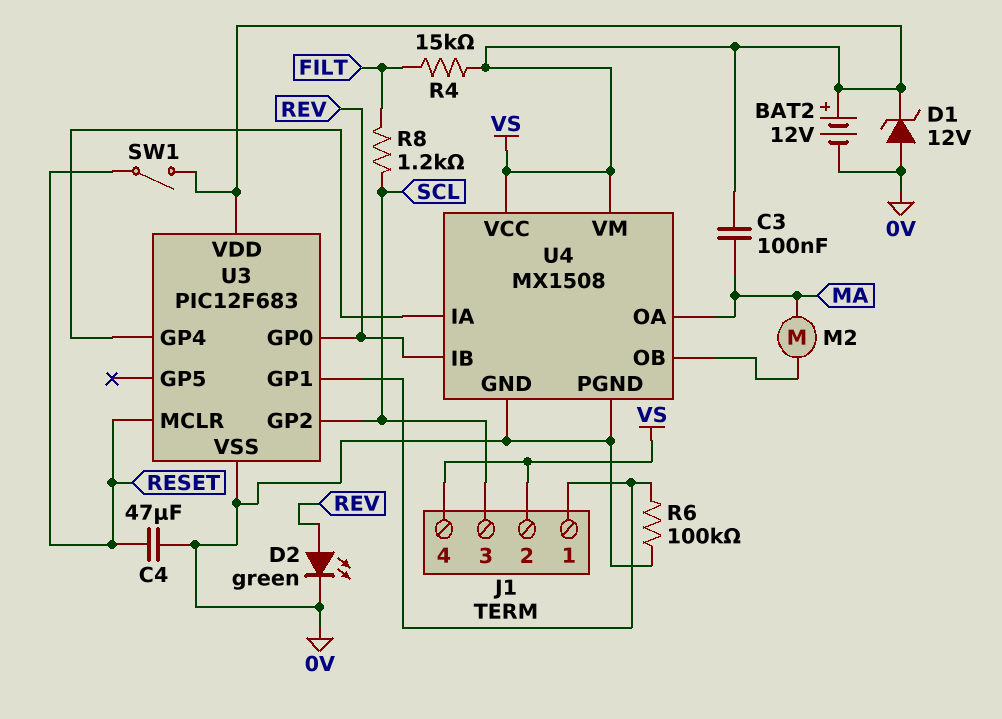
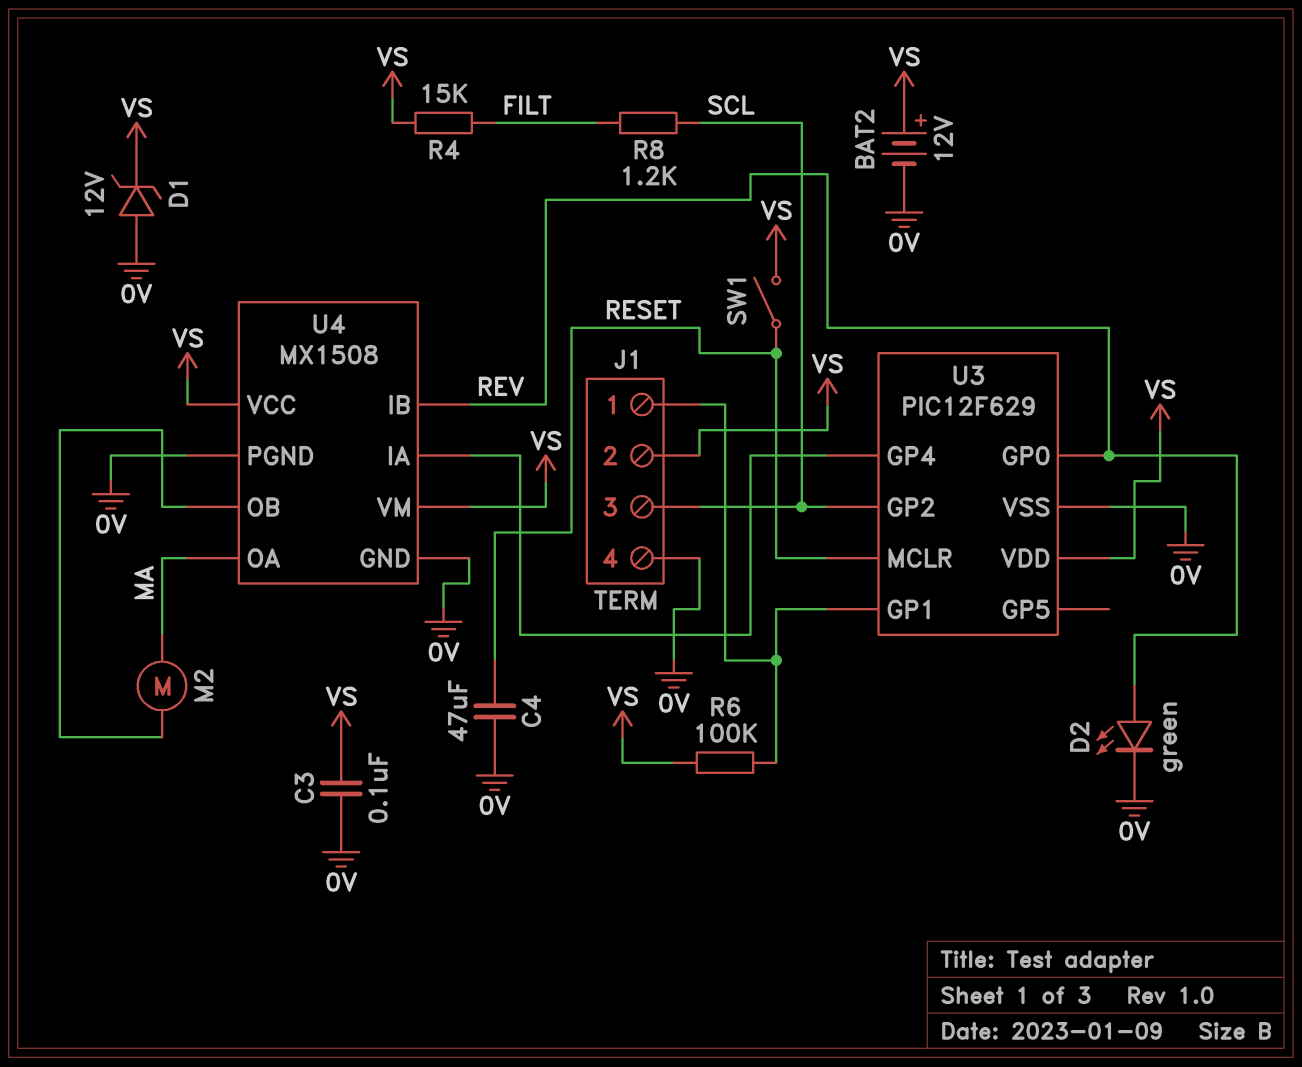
C3: 100nF (MA, VS) -> 100nF (0V, VS)
J1 pin 4: VS -> 0V
R6: 100k (0V, J1/1) -> 100k (J1/1, VS)
U3: PIC12F683 -> PIC12F629

